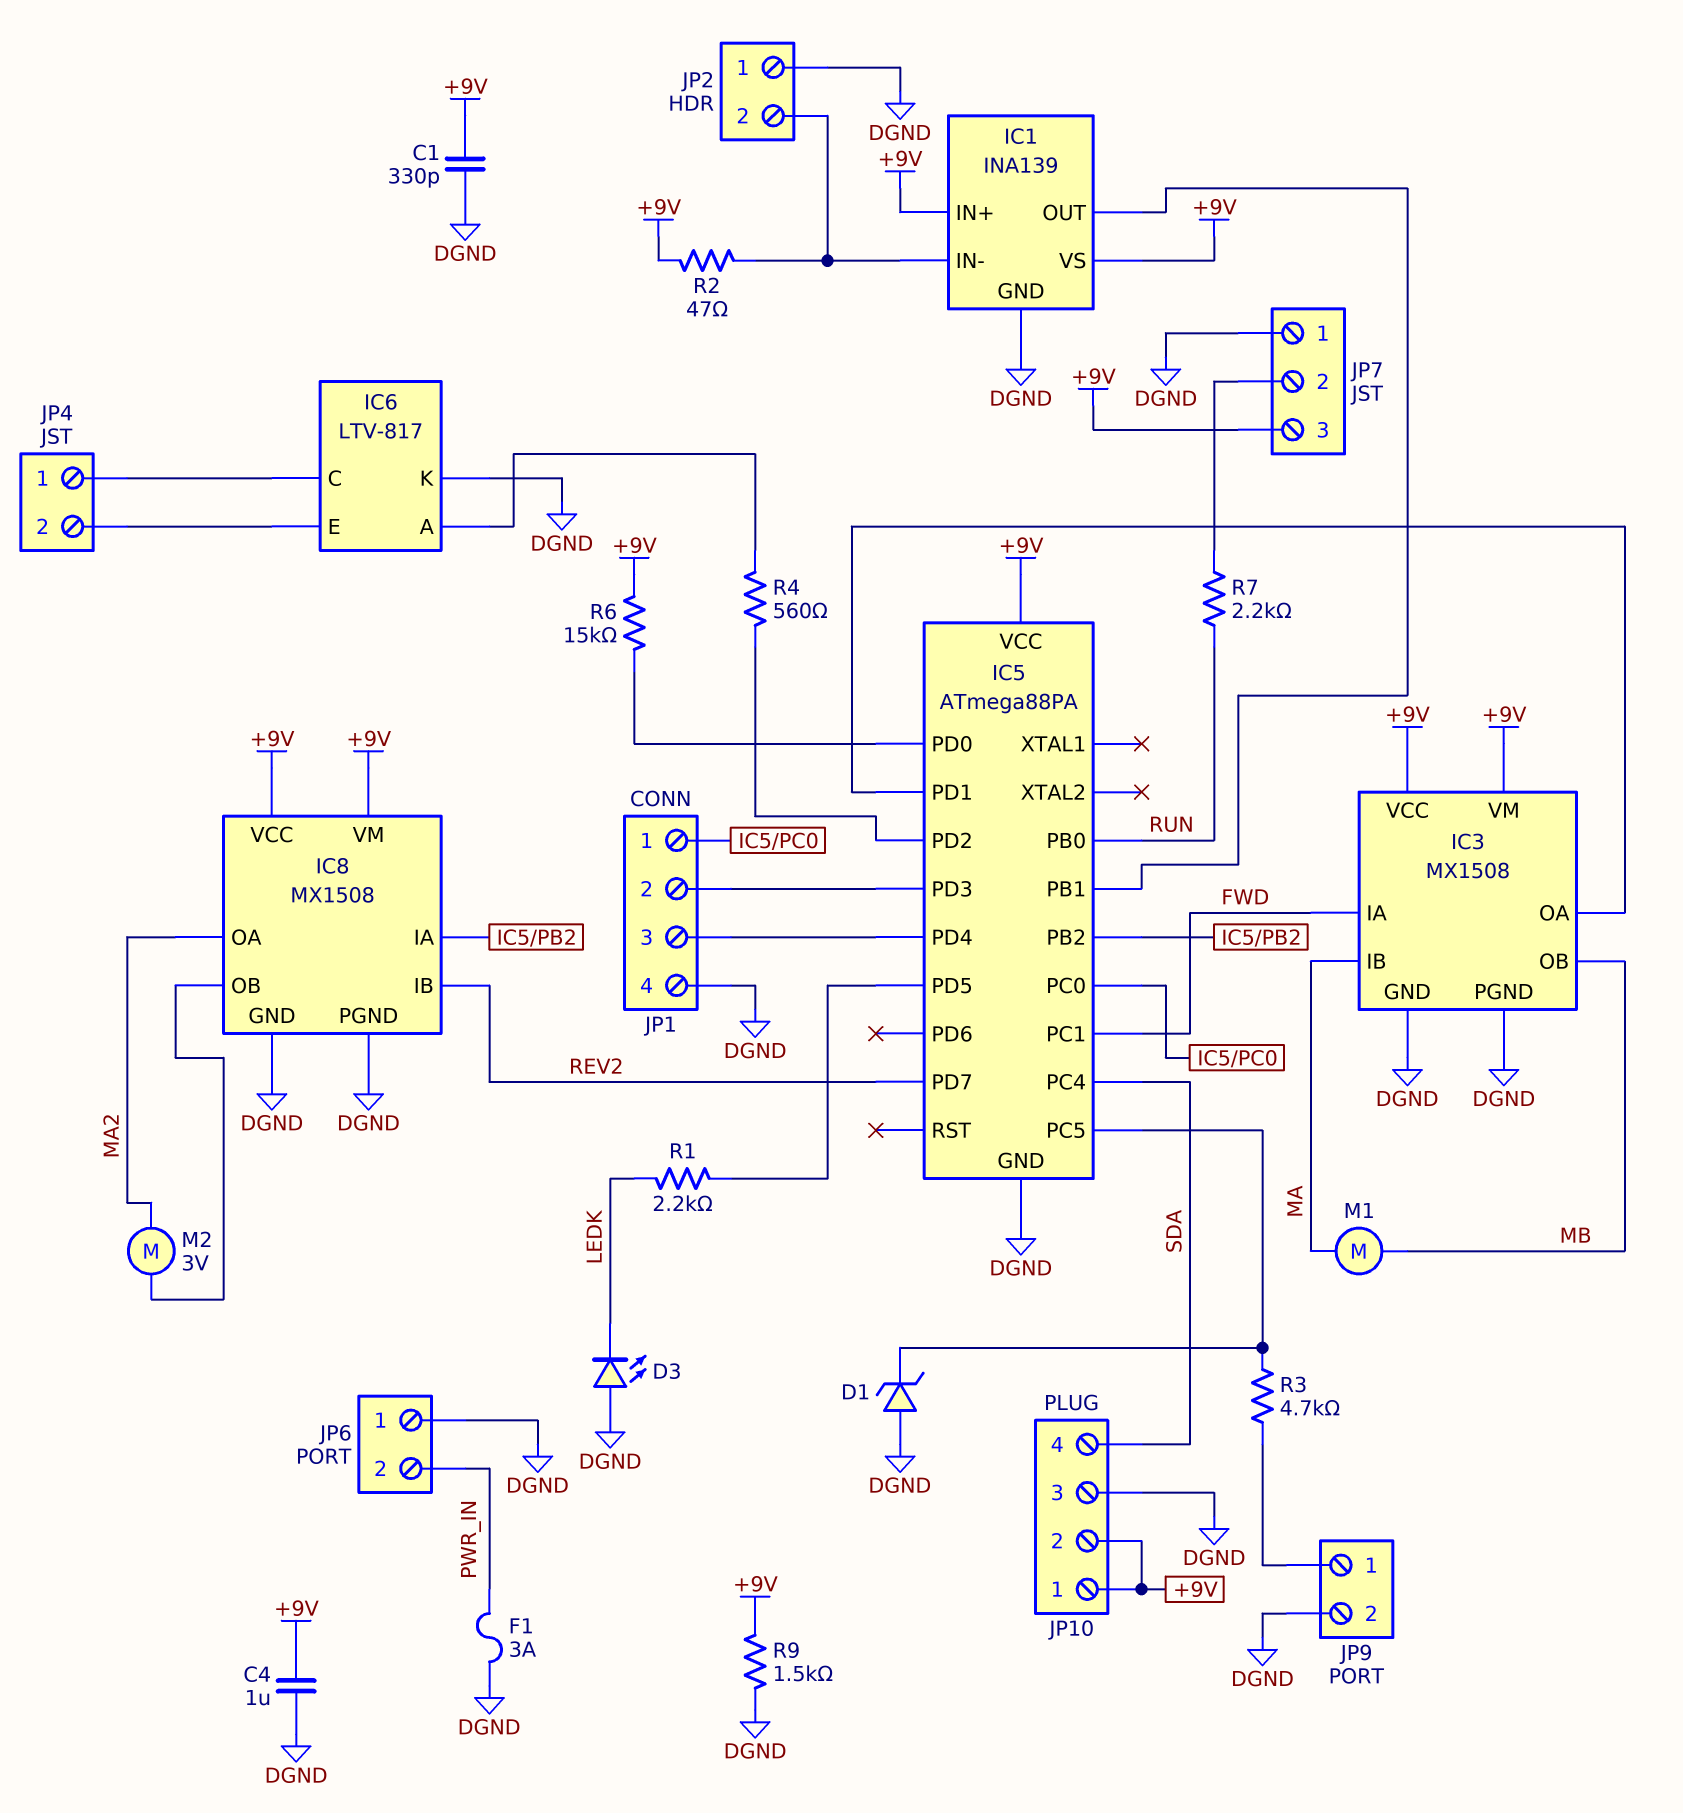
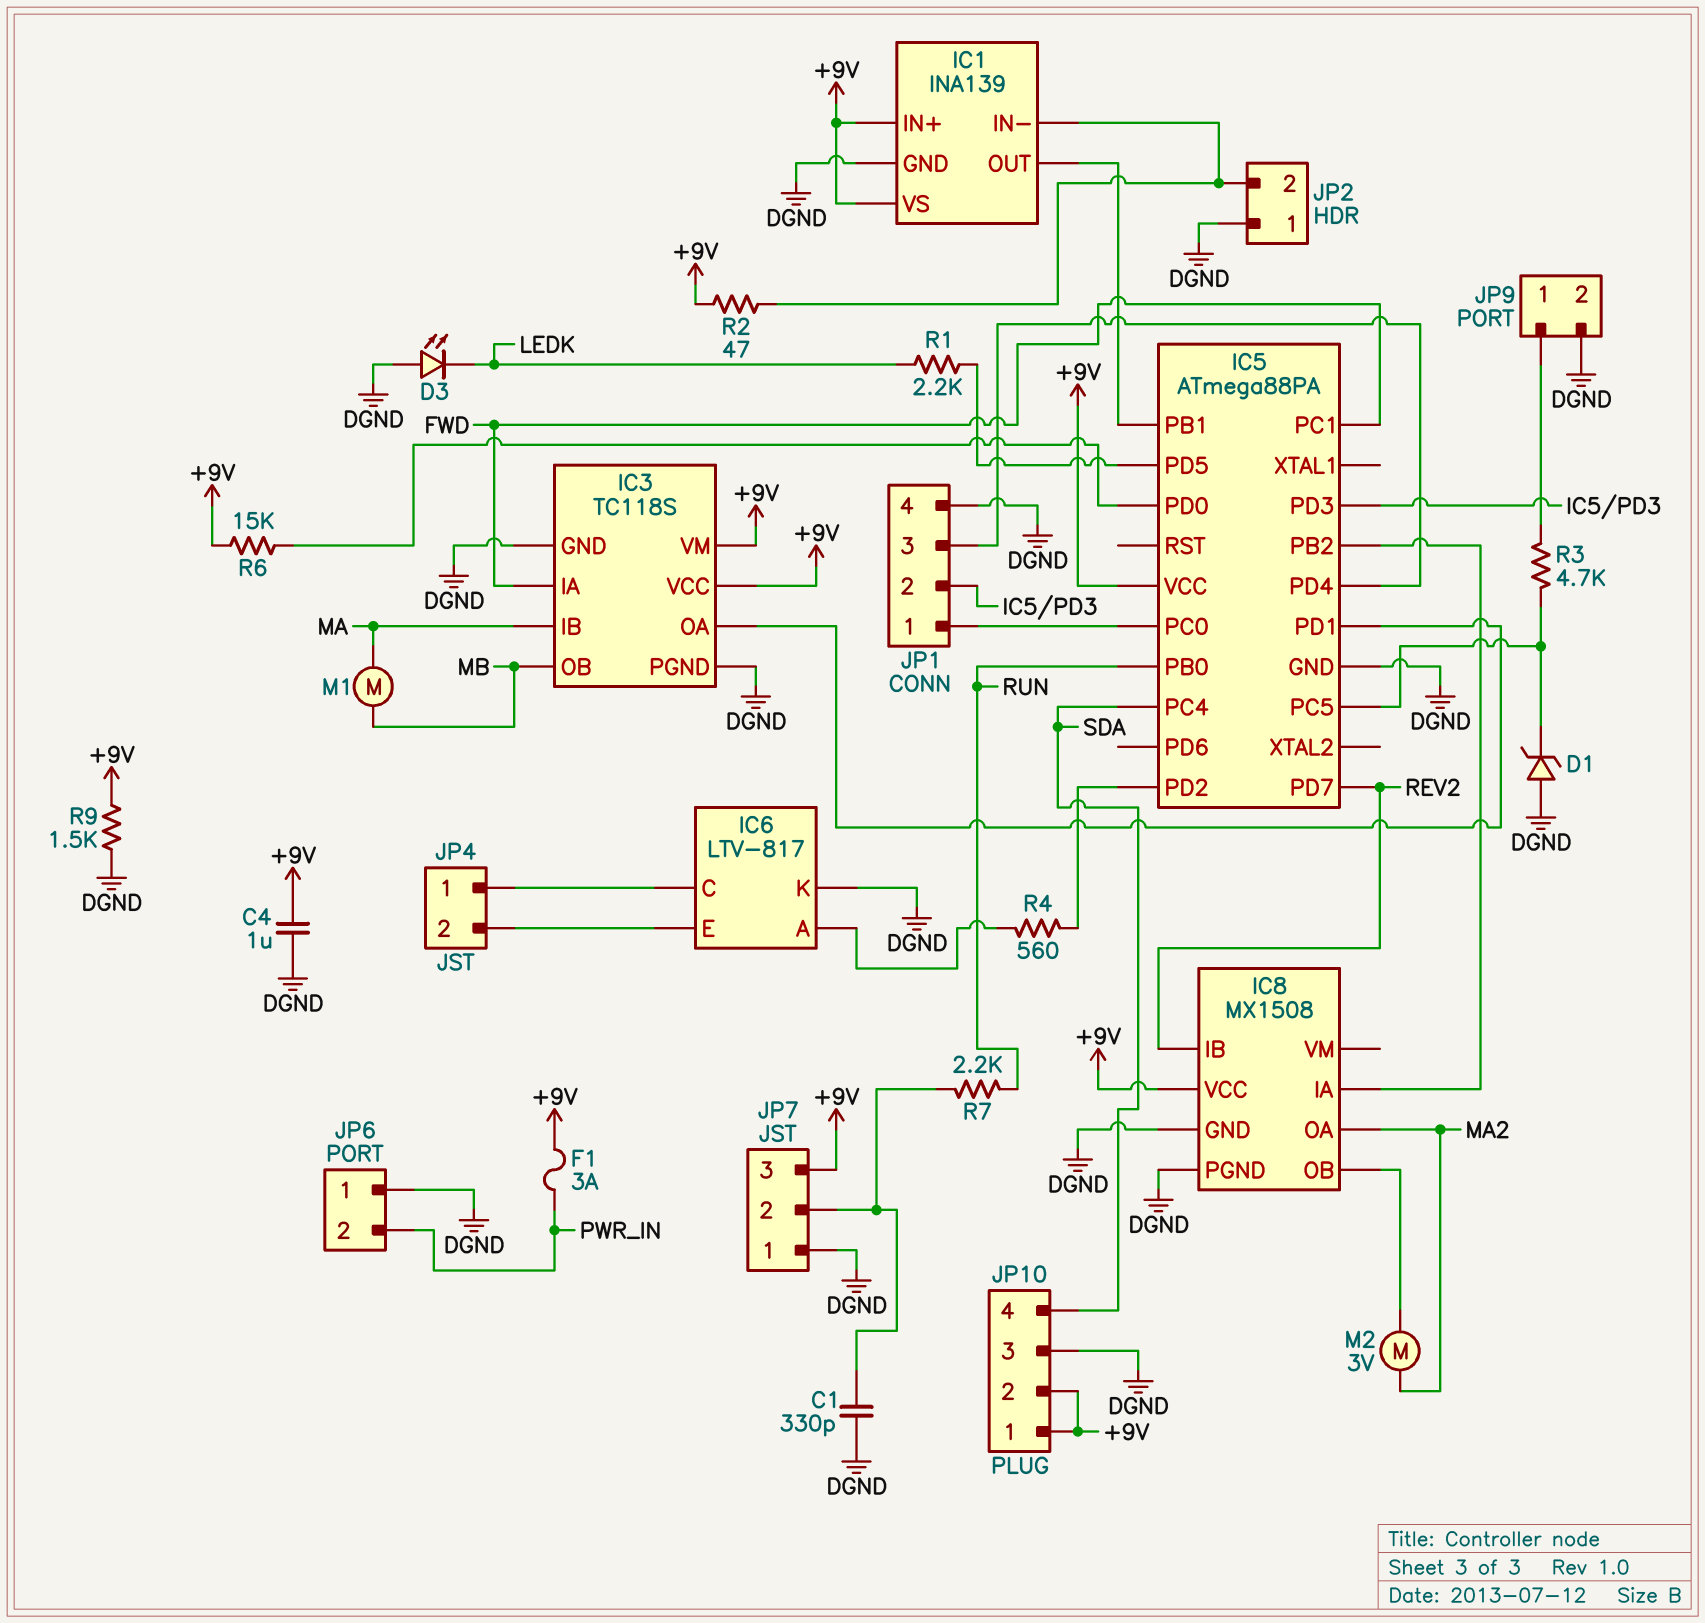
C1: 330pF (+9V, DGND) -> 330pF (DGND, JP7/2)
F1: 3A (DGND, PWR_IN) -> 3A (+9V, PWR_IN)
IC3: MX1508 -> TC118S
IC8 pin VM: +9V -> none

